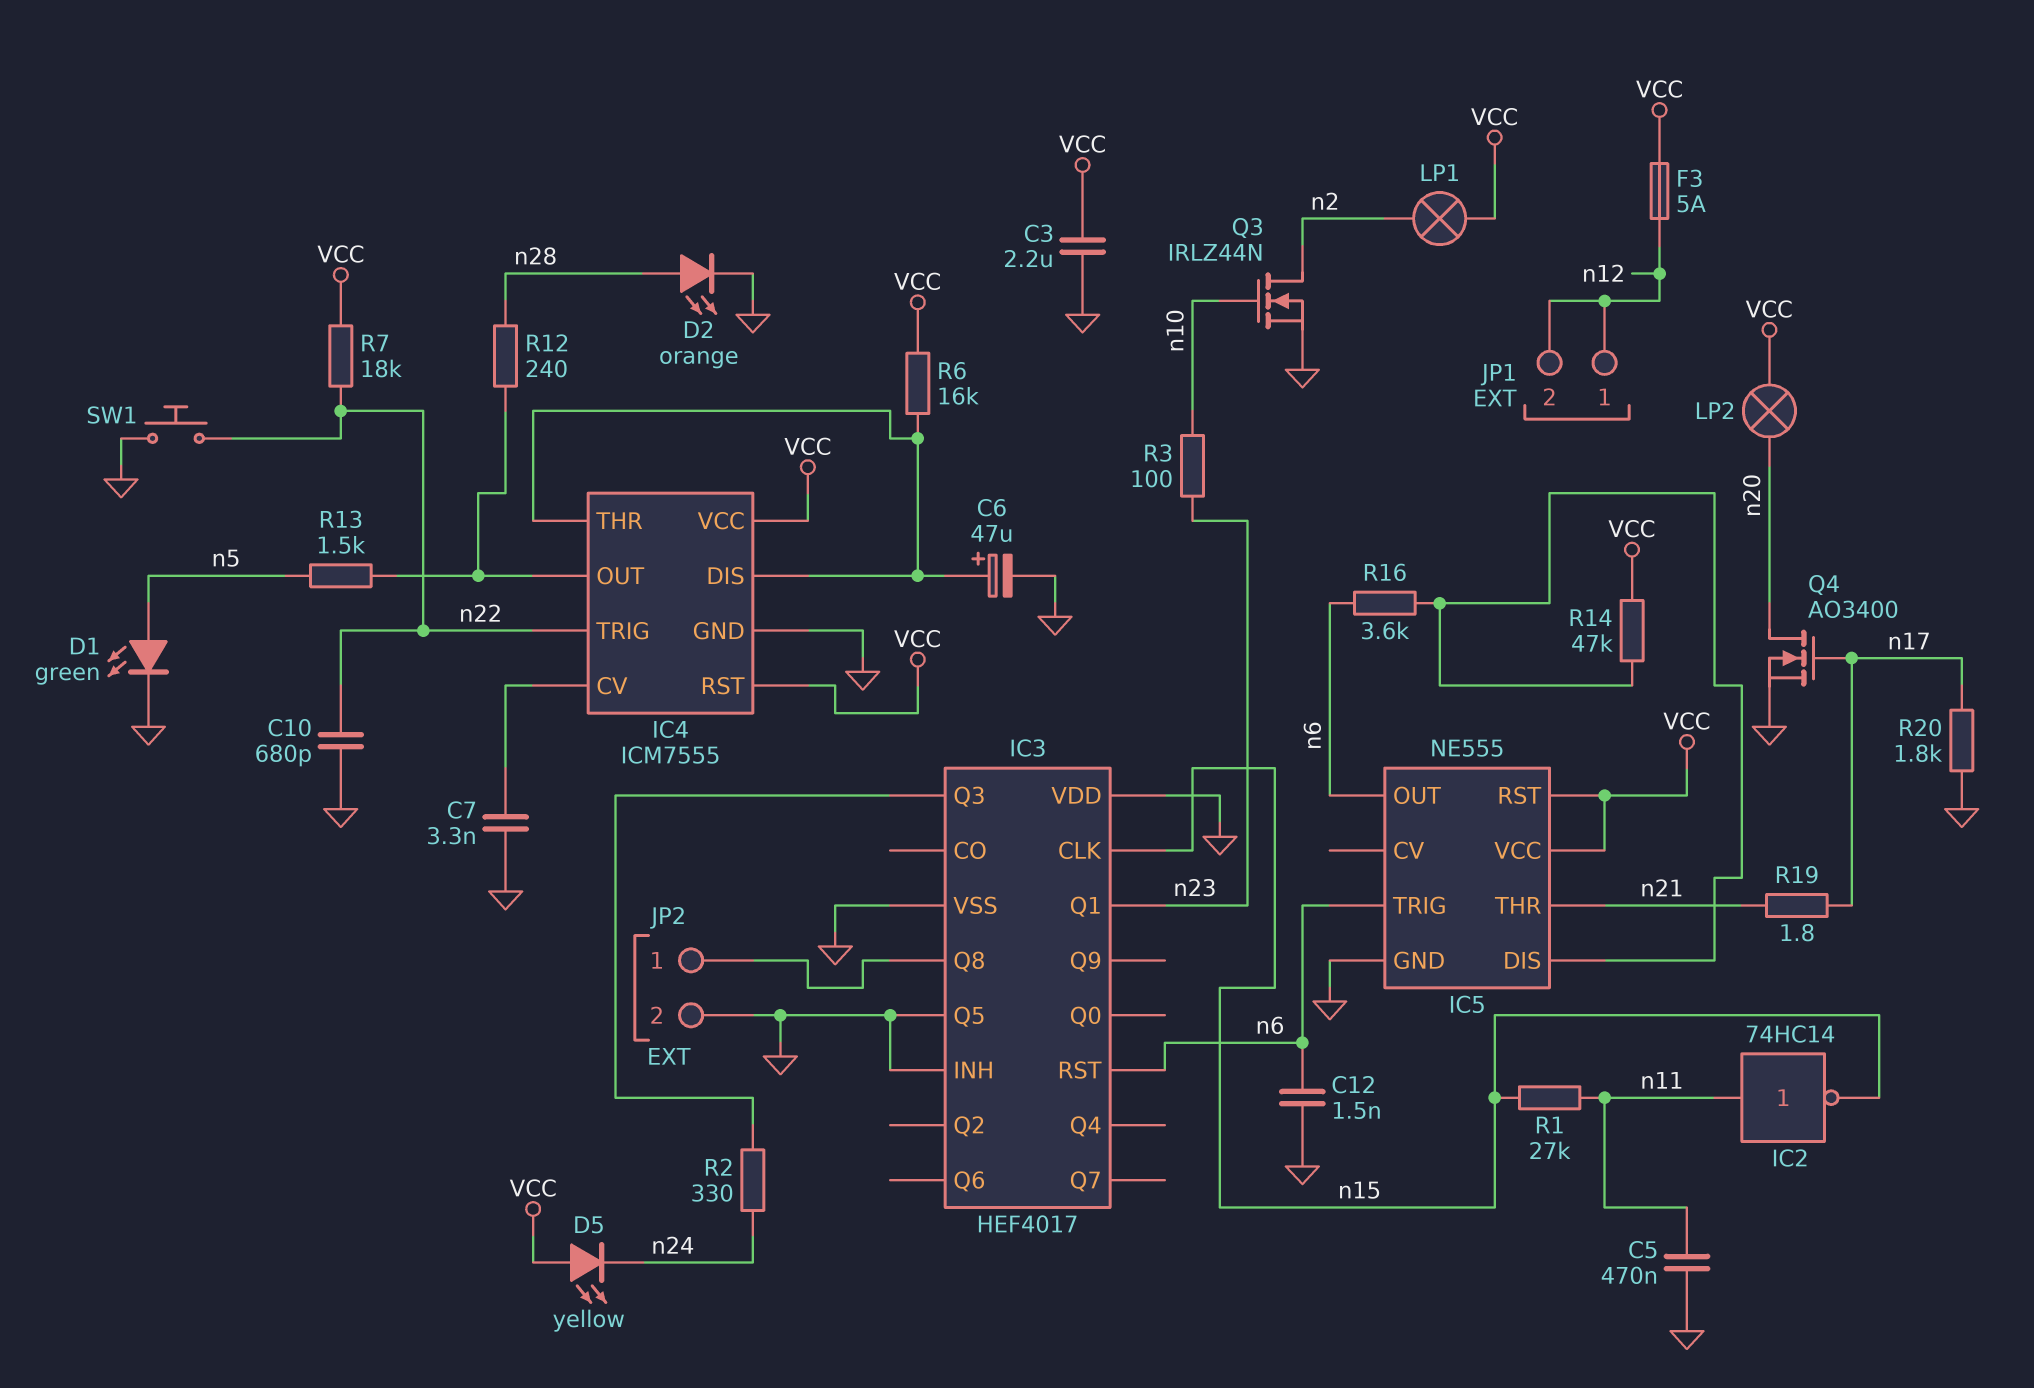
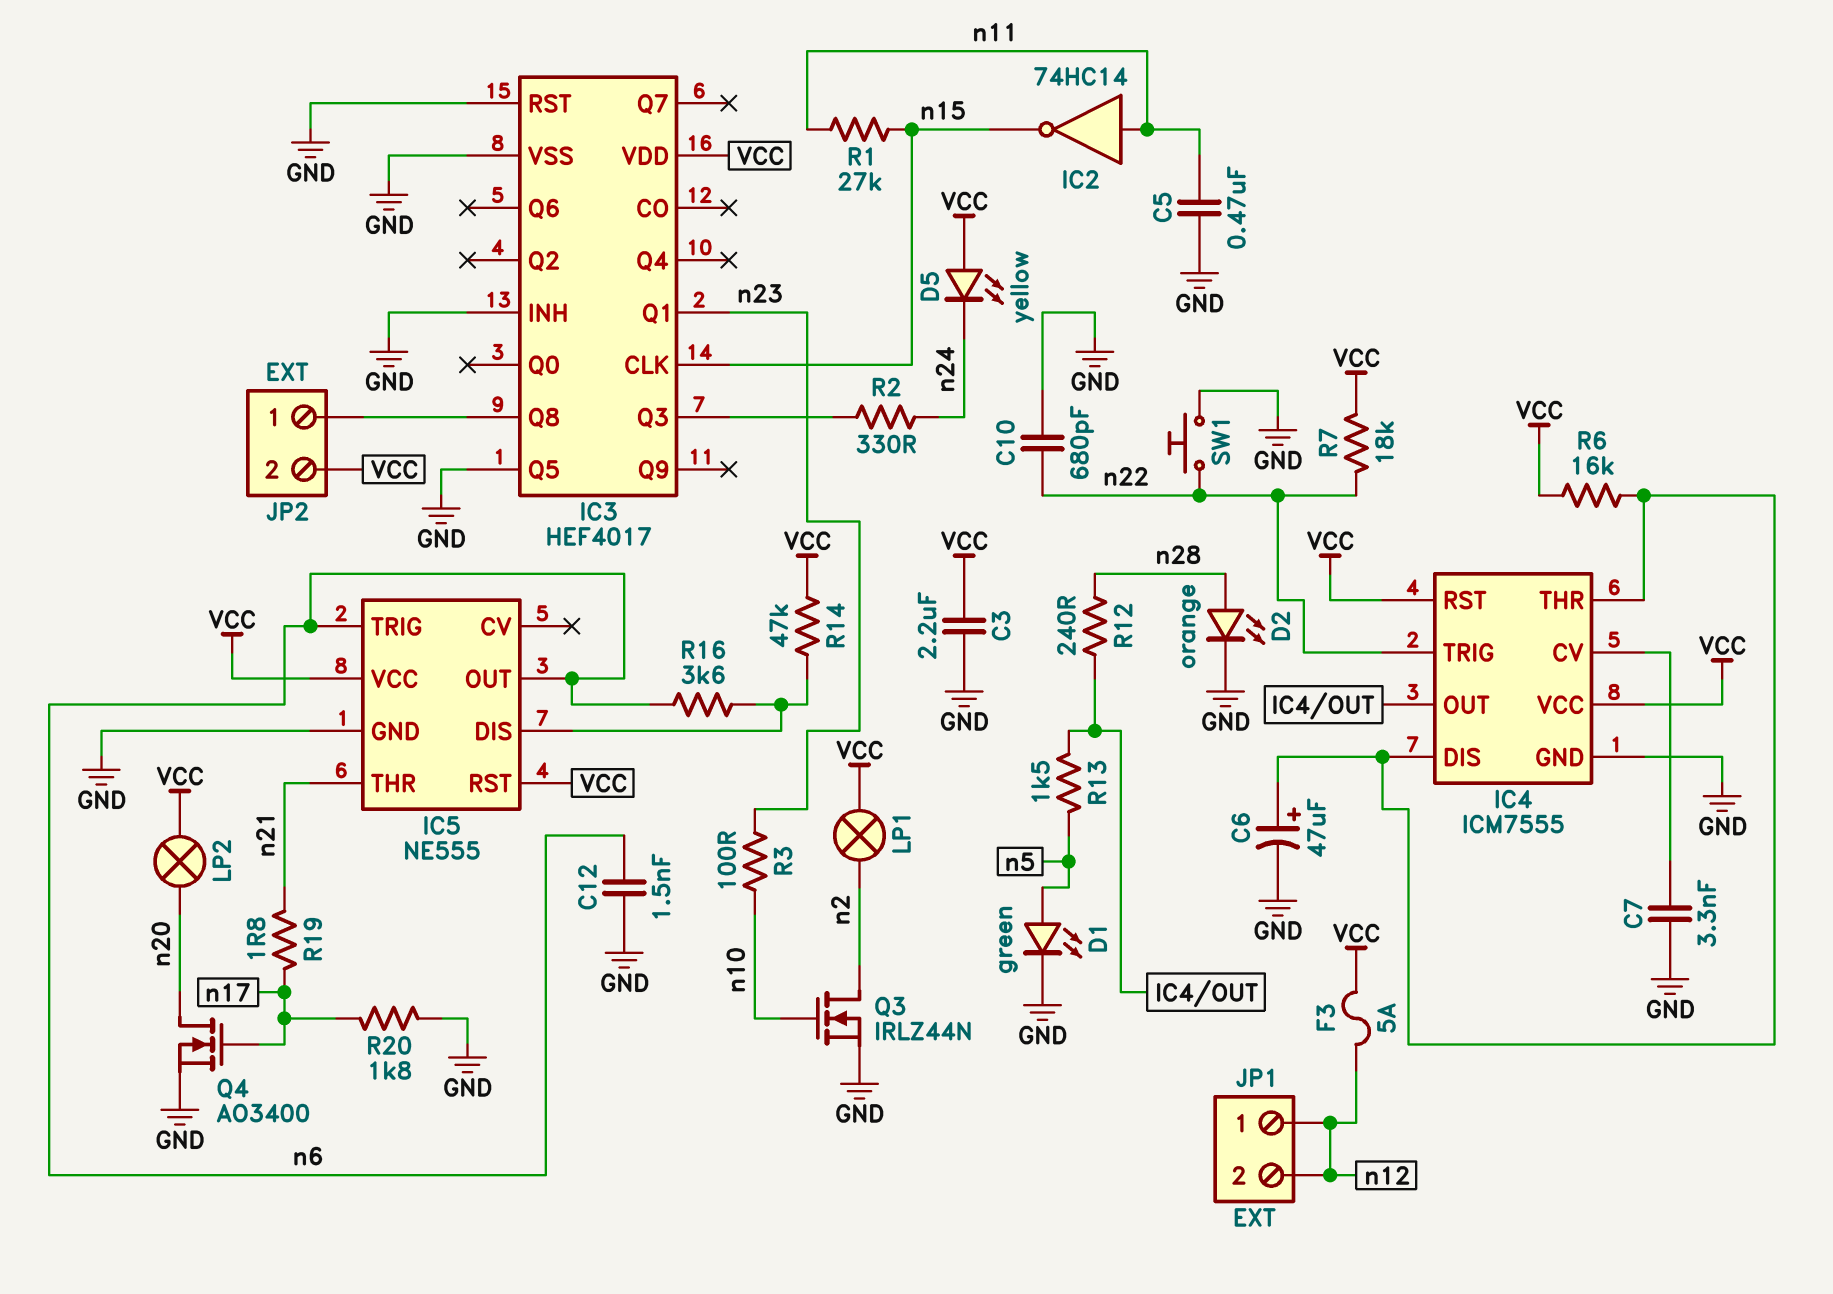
IC3 pin RST: n6 -> GND
IC3 pin VDD: GND -> VCC
JP2 pin 2: GND -> VCC

